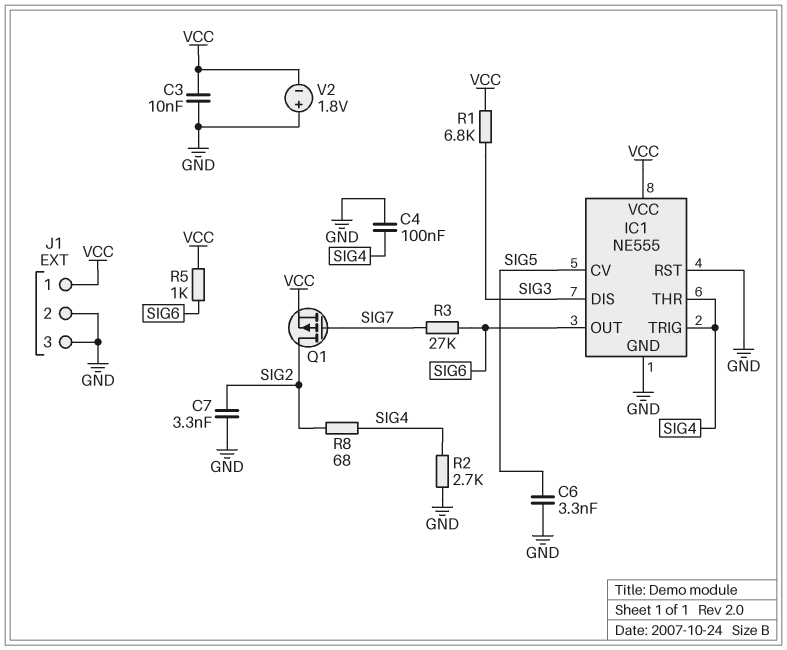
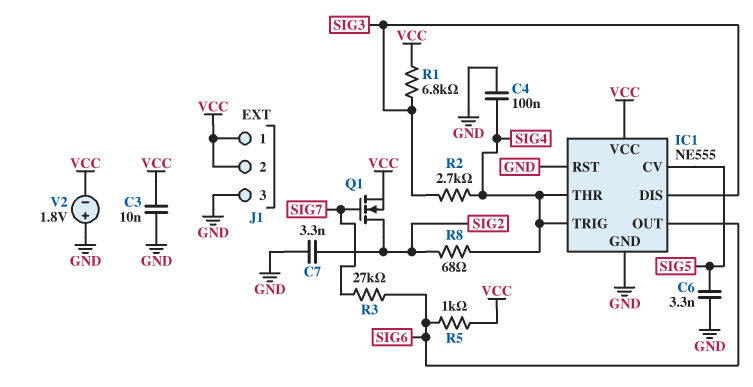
J1 pin 2: GND -> VCC
Q1: PMOS (G SIG7, D SIG2, S VCC) -> NMOS (G SIG7, D SIG2, S VCC)
R2: 2.7k (GND, SIG4) -> 2.7k (SIG3, SIG4)

